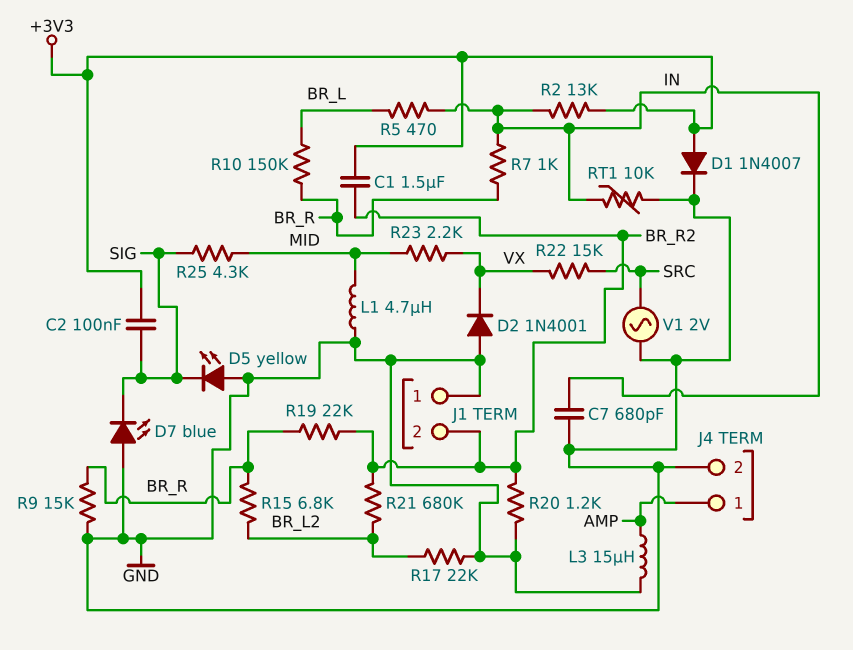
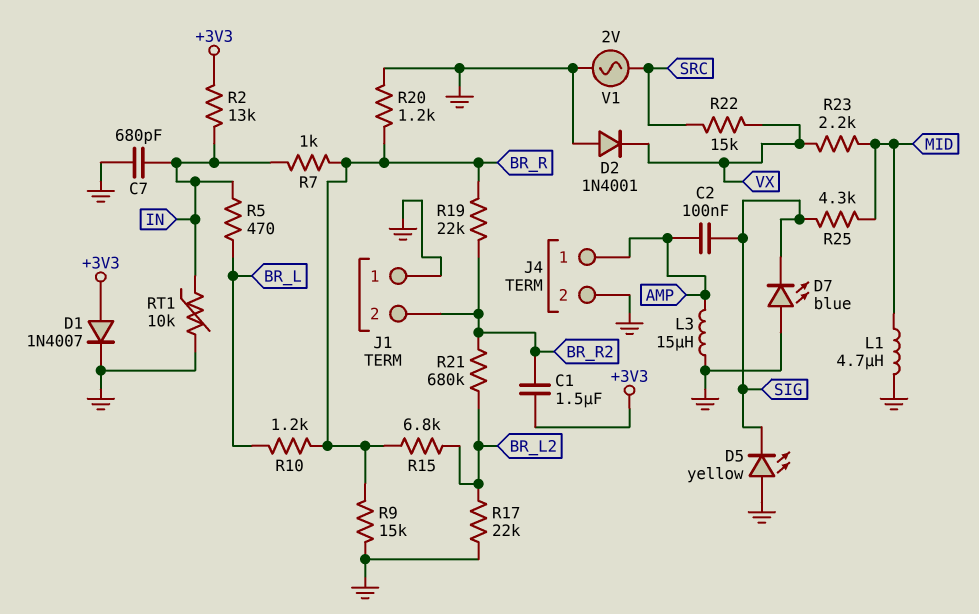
C2: 100nF (+3V3, SIG) -> 100nF (AMP, SIG)
R10: 150k (BR_L, BR_R) -> 1.2k (BR_L, BR_R)
R20: 1.2k (BR_R2, GND) -> 1.2k (BR_R, GND)

